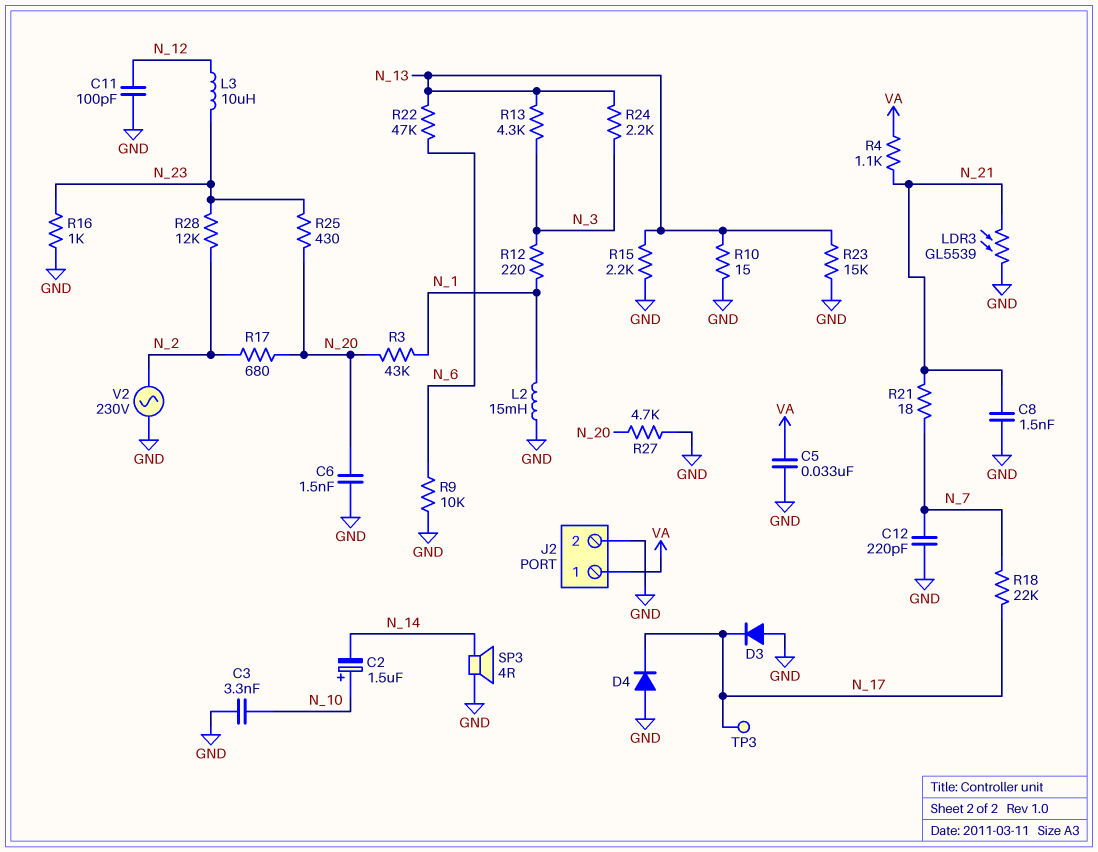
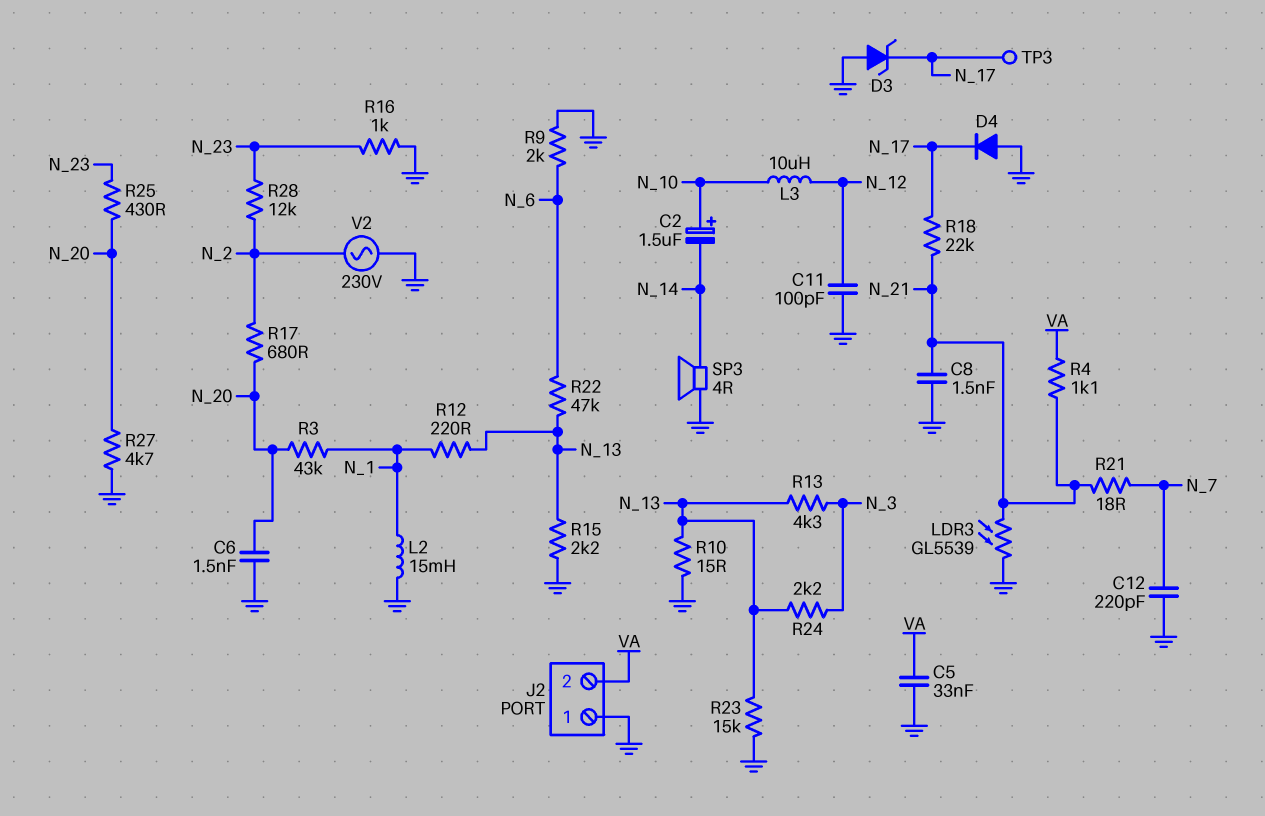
C3: 3.3nF (GND, N_10) -> none
D3: diode (A GND, K N_17) -> zener (A GND, K N_17)
J2 pin 1: VA -> GND
J2 pin 2: GND -> VA
L3: 10uH (N_12, N_23) -> 10uH (N_10, N_12)
R9: 10k (GND, N_6) -> 2k (GND, N_6)
R12: 220 (N_1, N_3) -> 220 (N_1, N_13)
R18: 22k (N_7, N_17) -> 22k (N_17, N_21)

